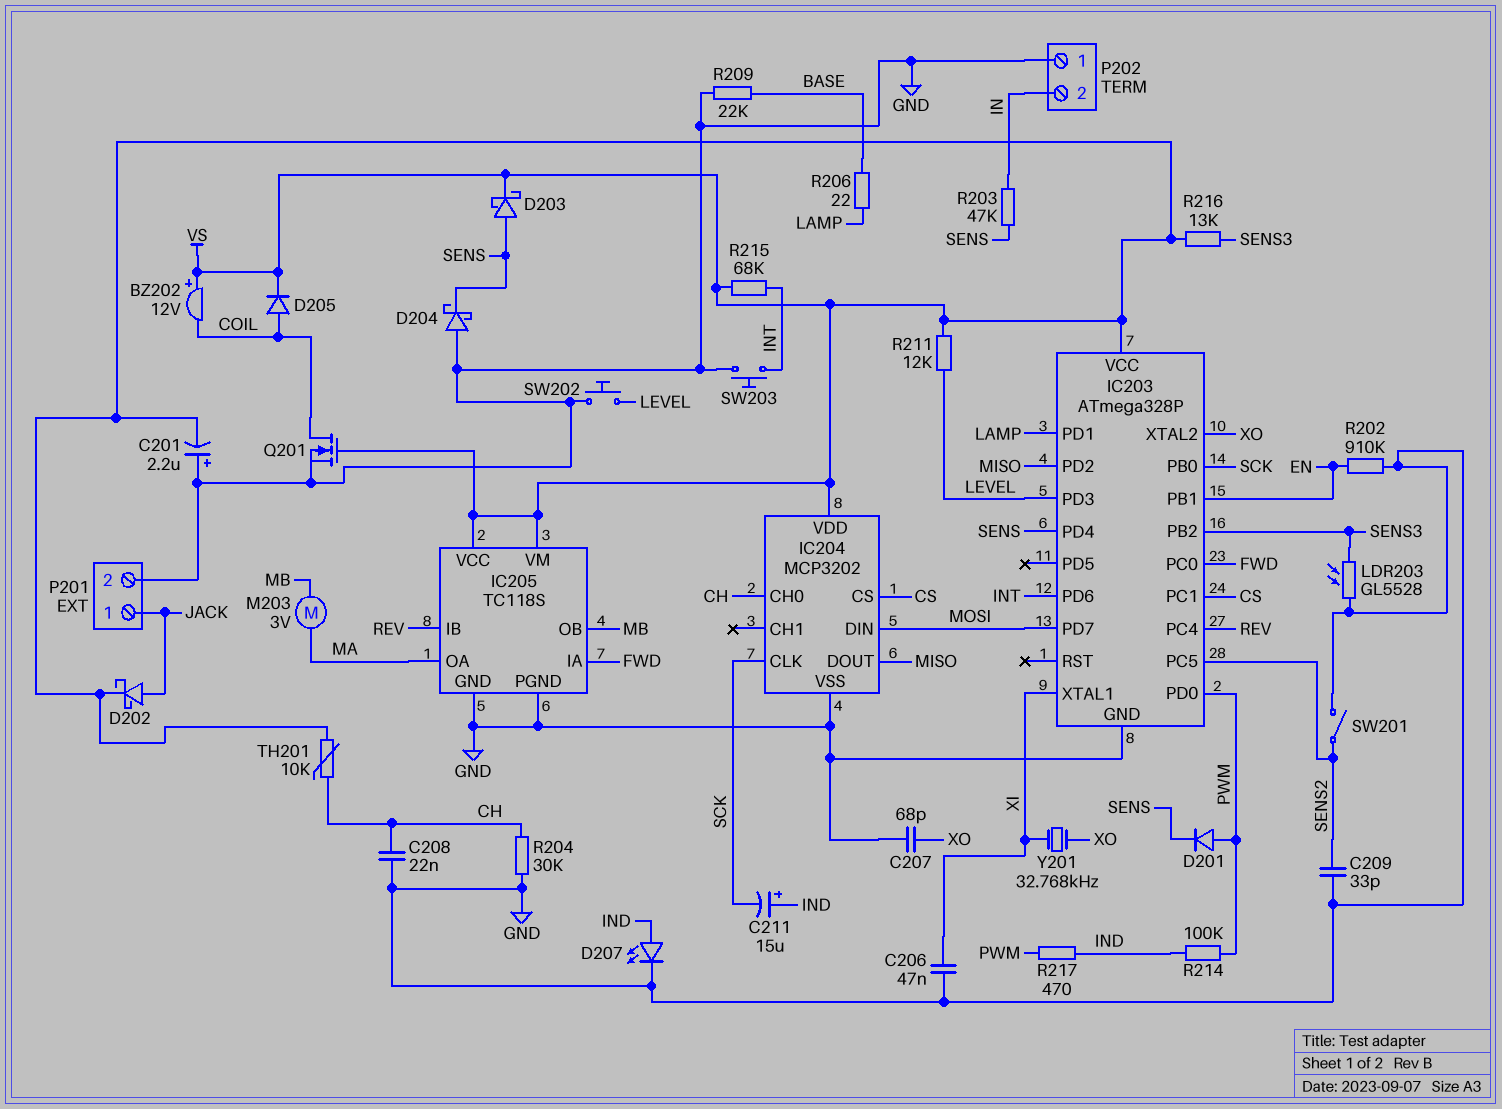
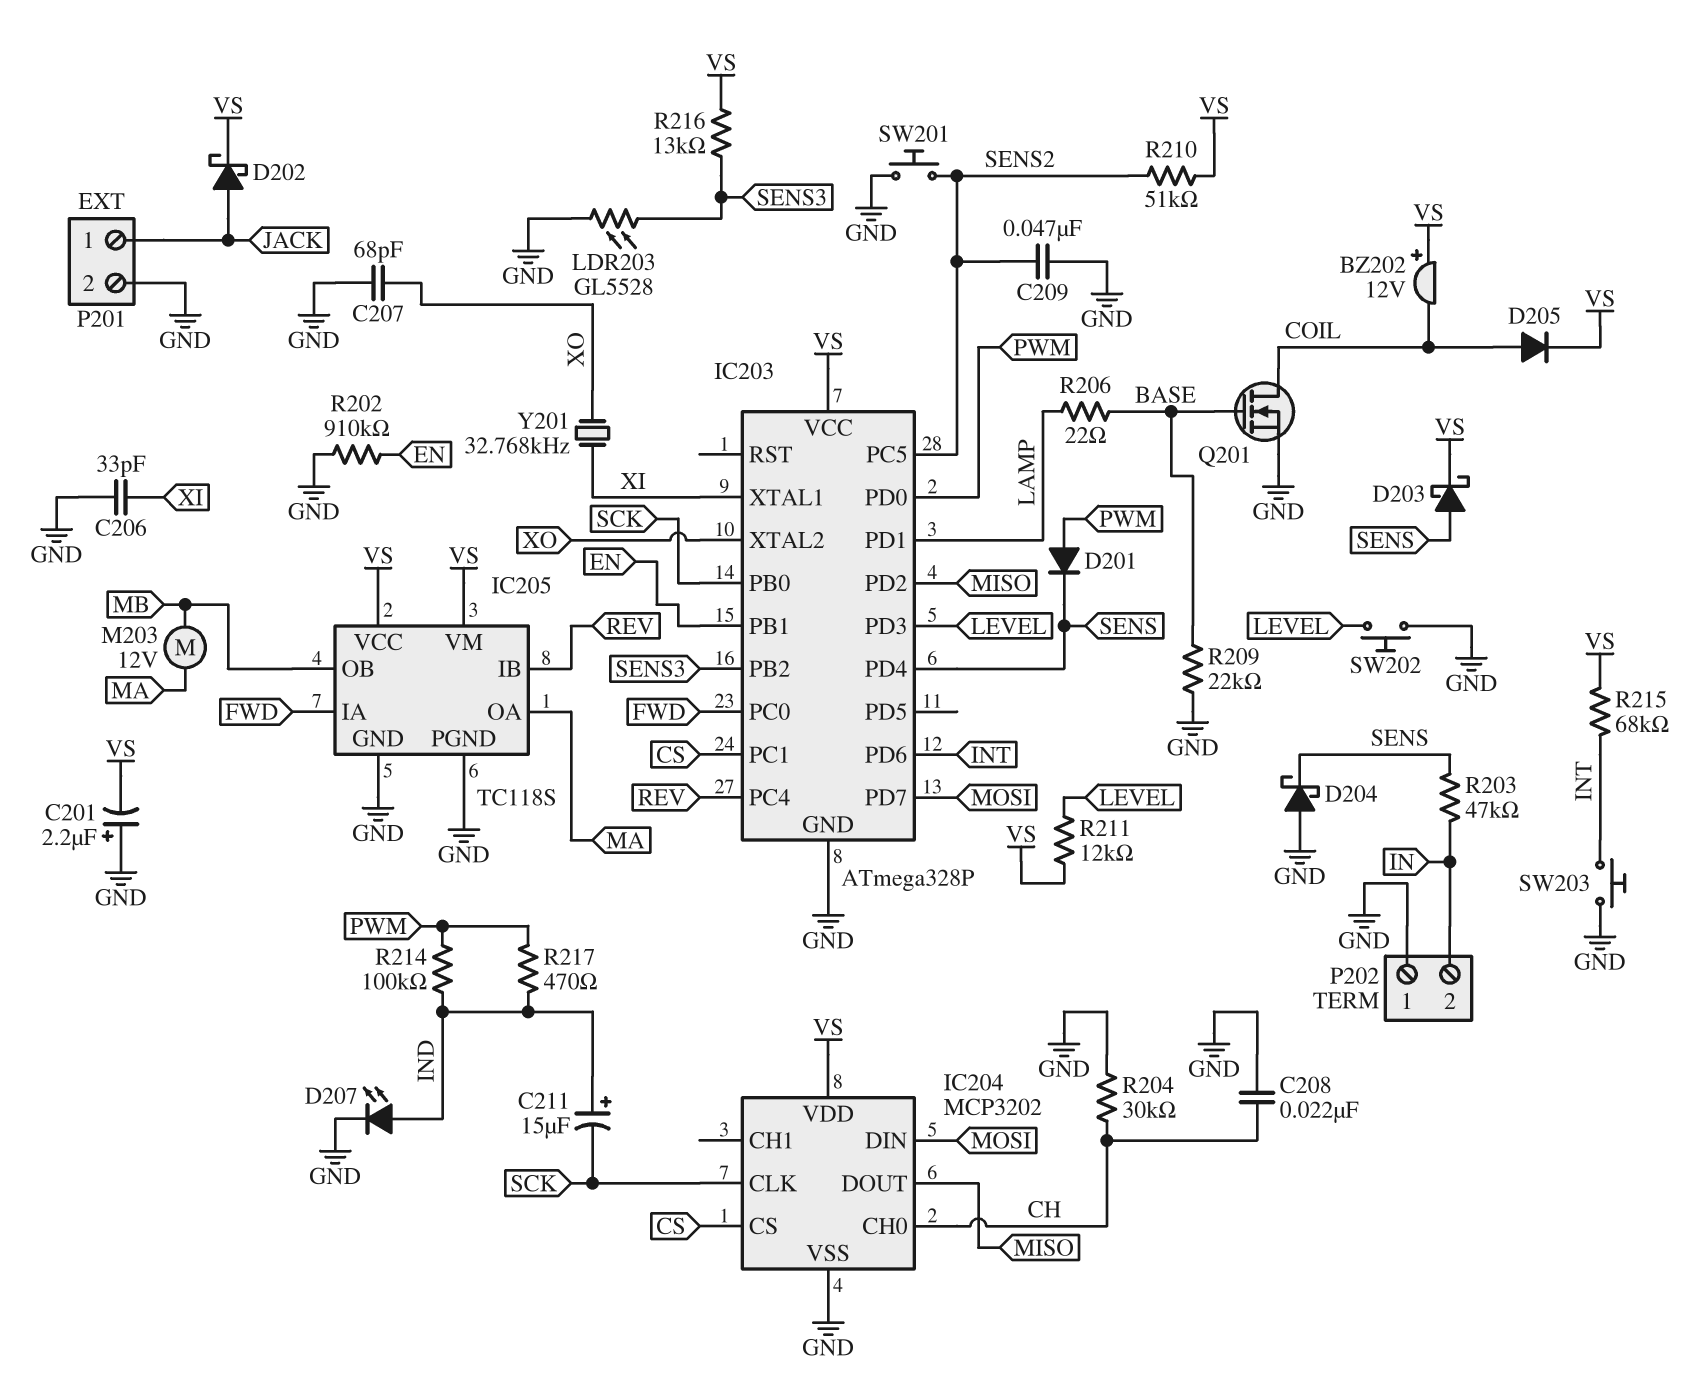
C206: 47nF (GND, XI) -> 33pF (GND, XI)
C209: 33pF (GND, SENS2) -> 47nF (GND, SENS2)
M203: motor 3V (MA, MB) -> motor 12V (MA, MB)
Q201: NMOS (G VS, D COIL, S GND) -> NMOS (G BASE, D COIL, S GND)
R210: none -> 51k (SENS2, VS)
SW201: switch (GND, SENS2) -> button (GND, SENS2)
TH201: 10k (CH, VS) -> none

